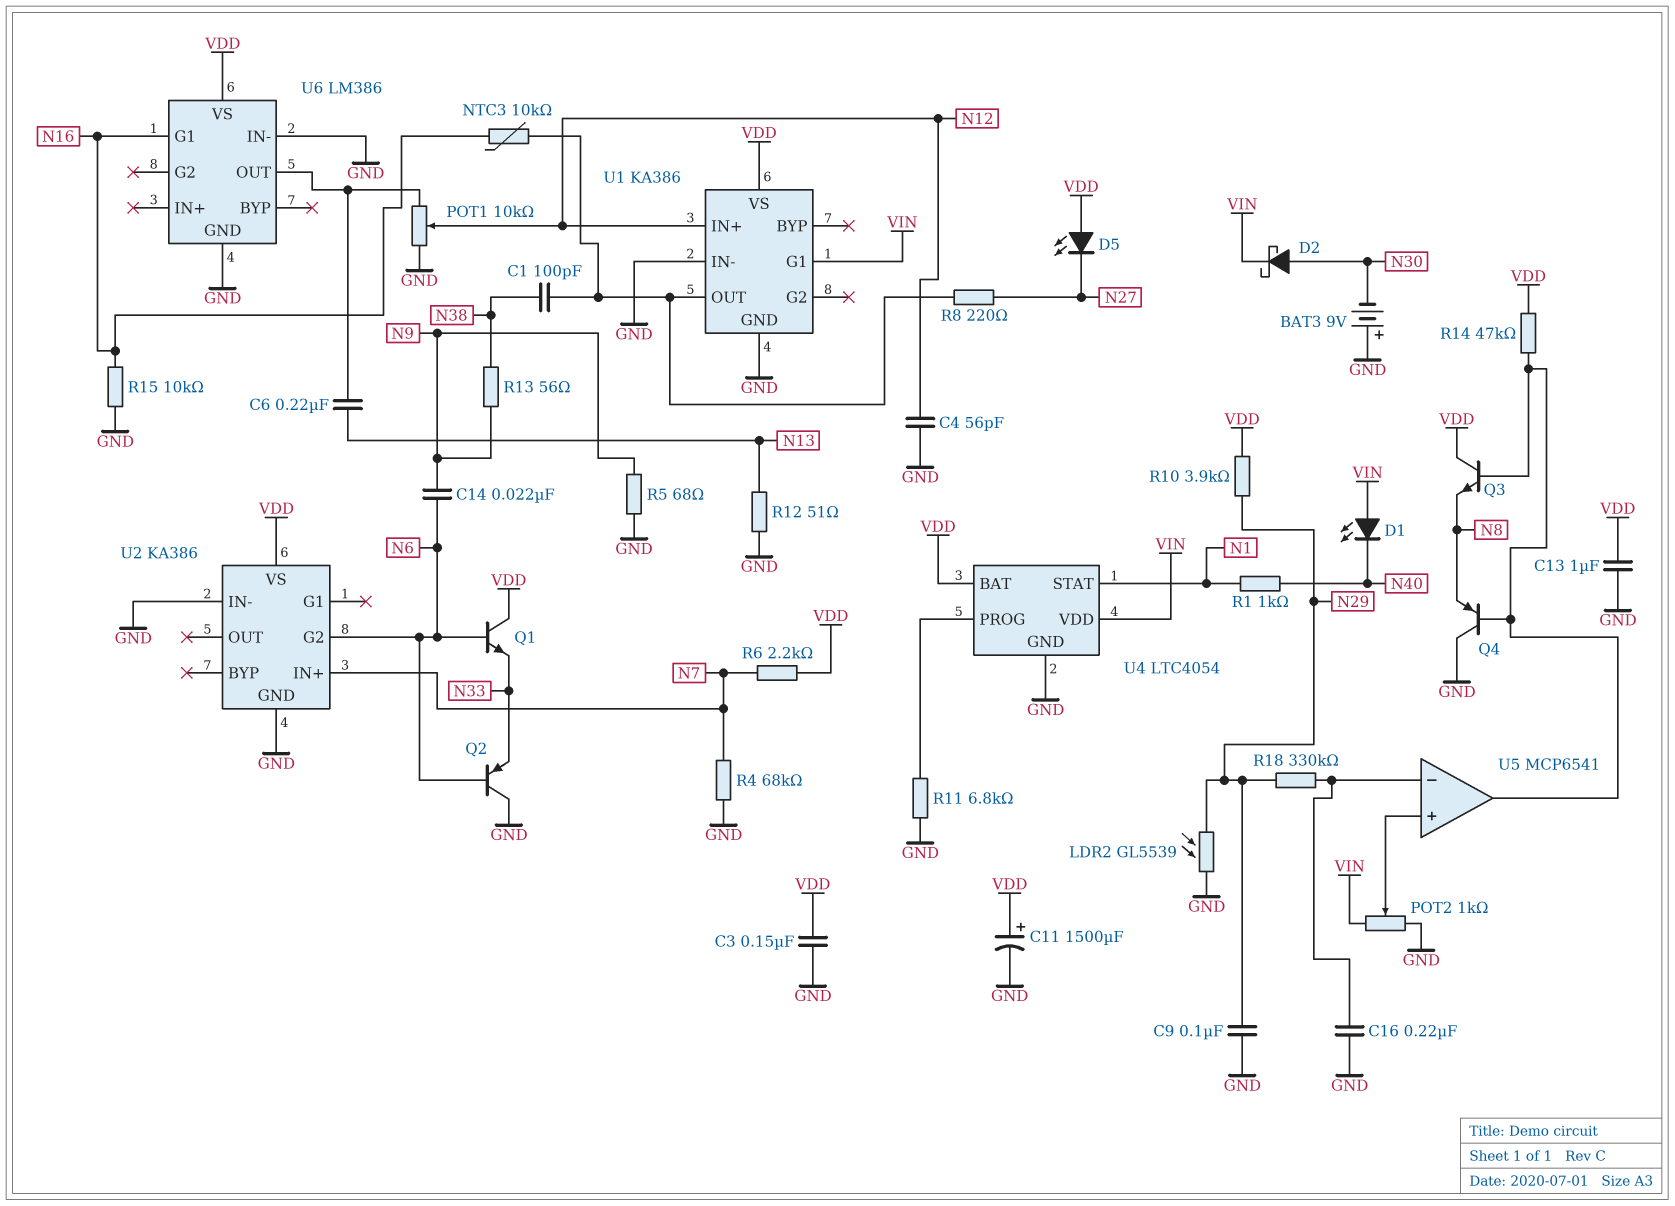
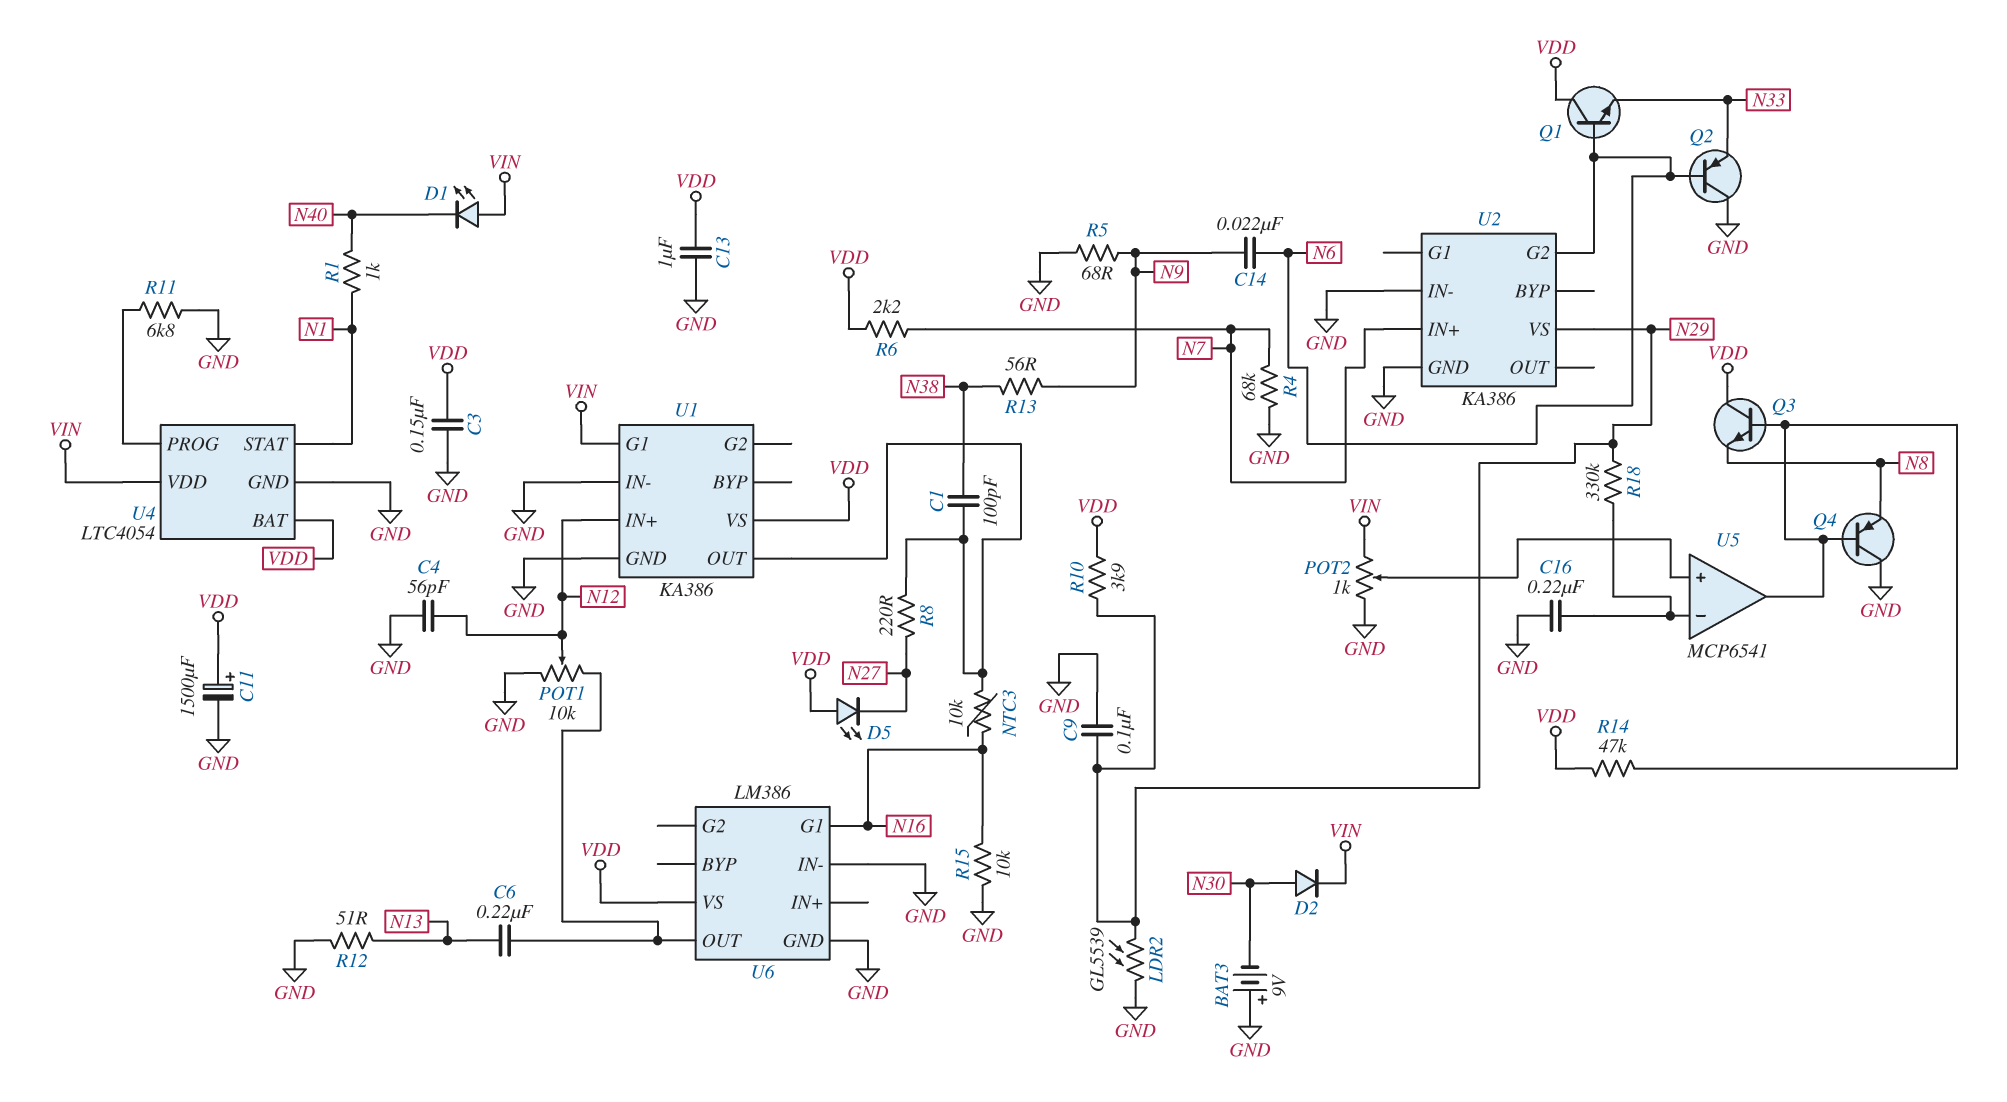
D2: schottky (A N30, K VIN) -> diode (A N30, K VIN)
U2 pin VS: VDD -> N29

